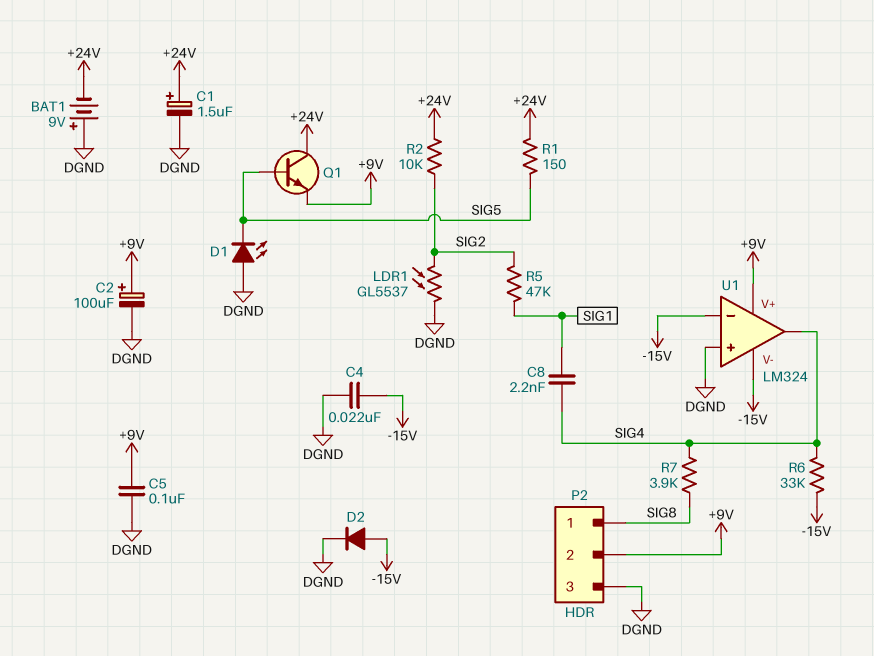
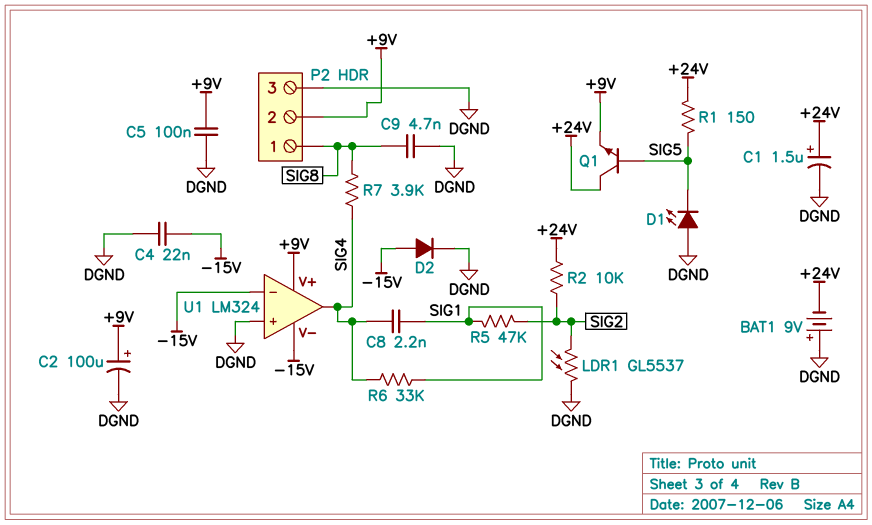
C9: none -> 4.7nF (DGND, SIG8)
R6: 33k (-15V, SIG4) -> 33k (SIG1, SIG4)

